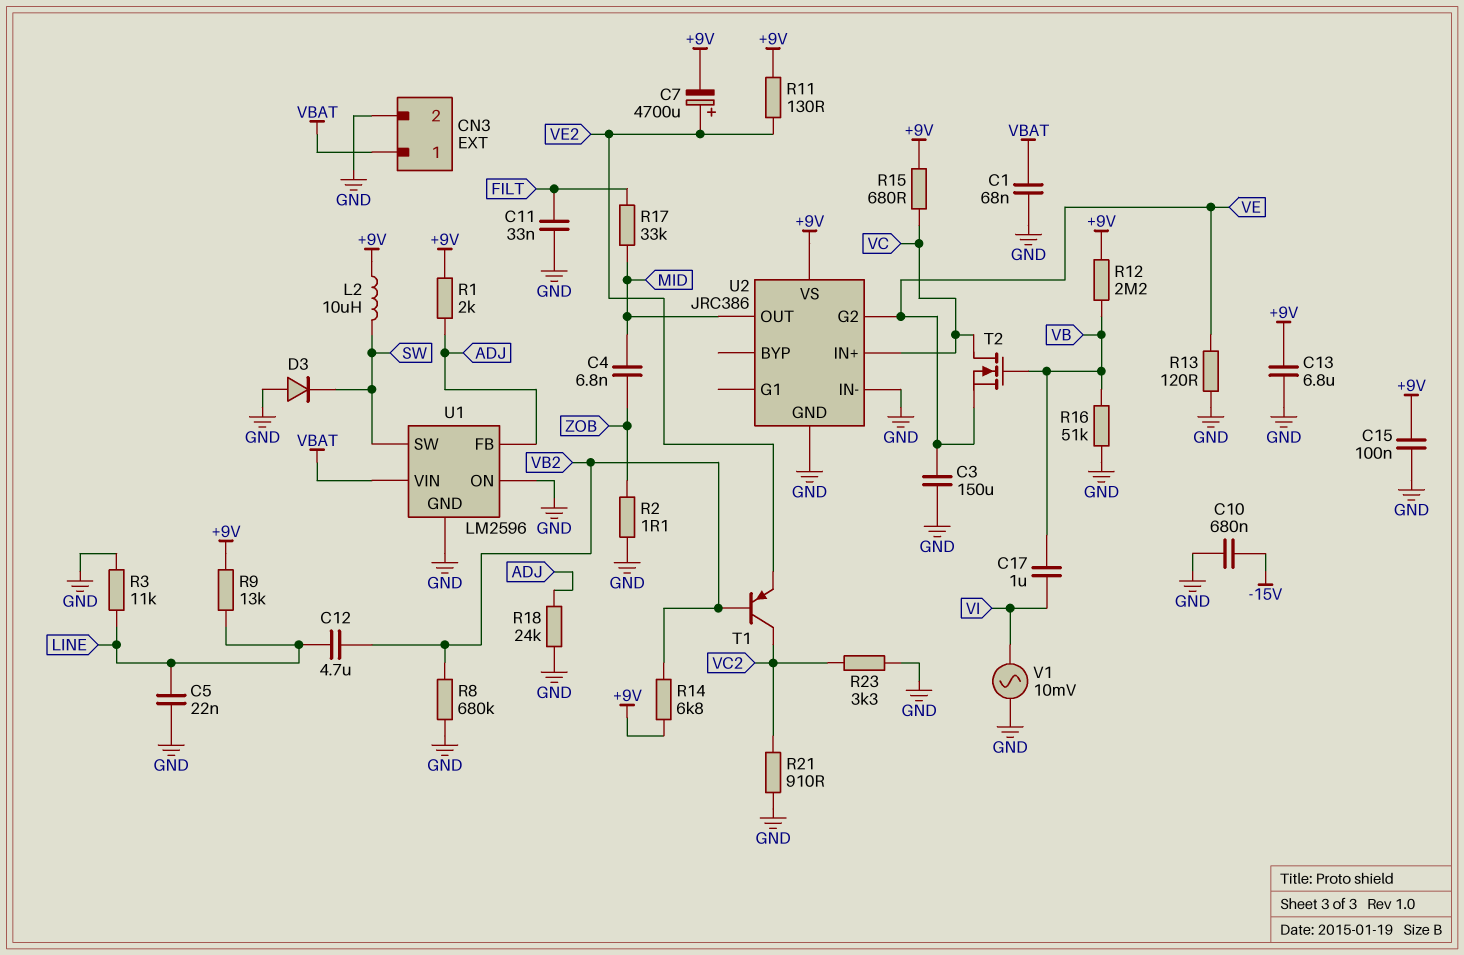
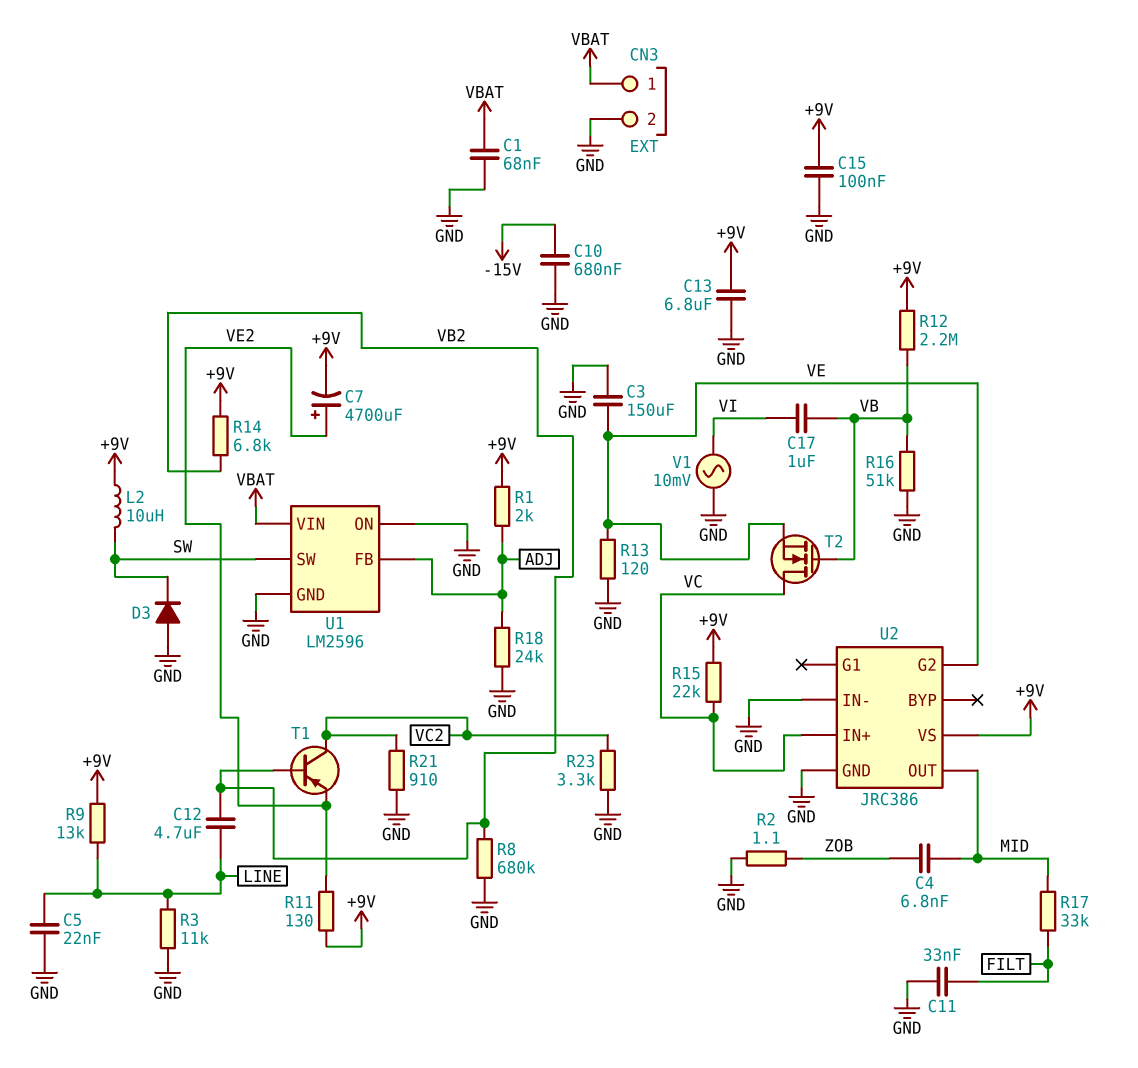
R15: 680 (+9V, VC) -> 22k (+9V, VC)

